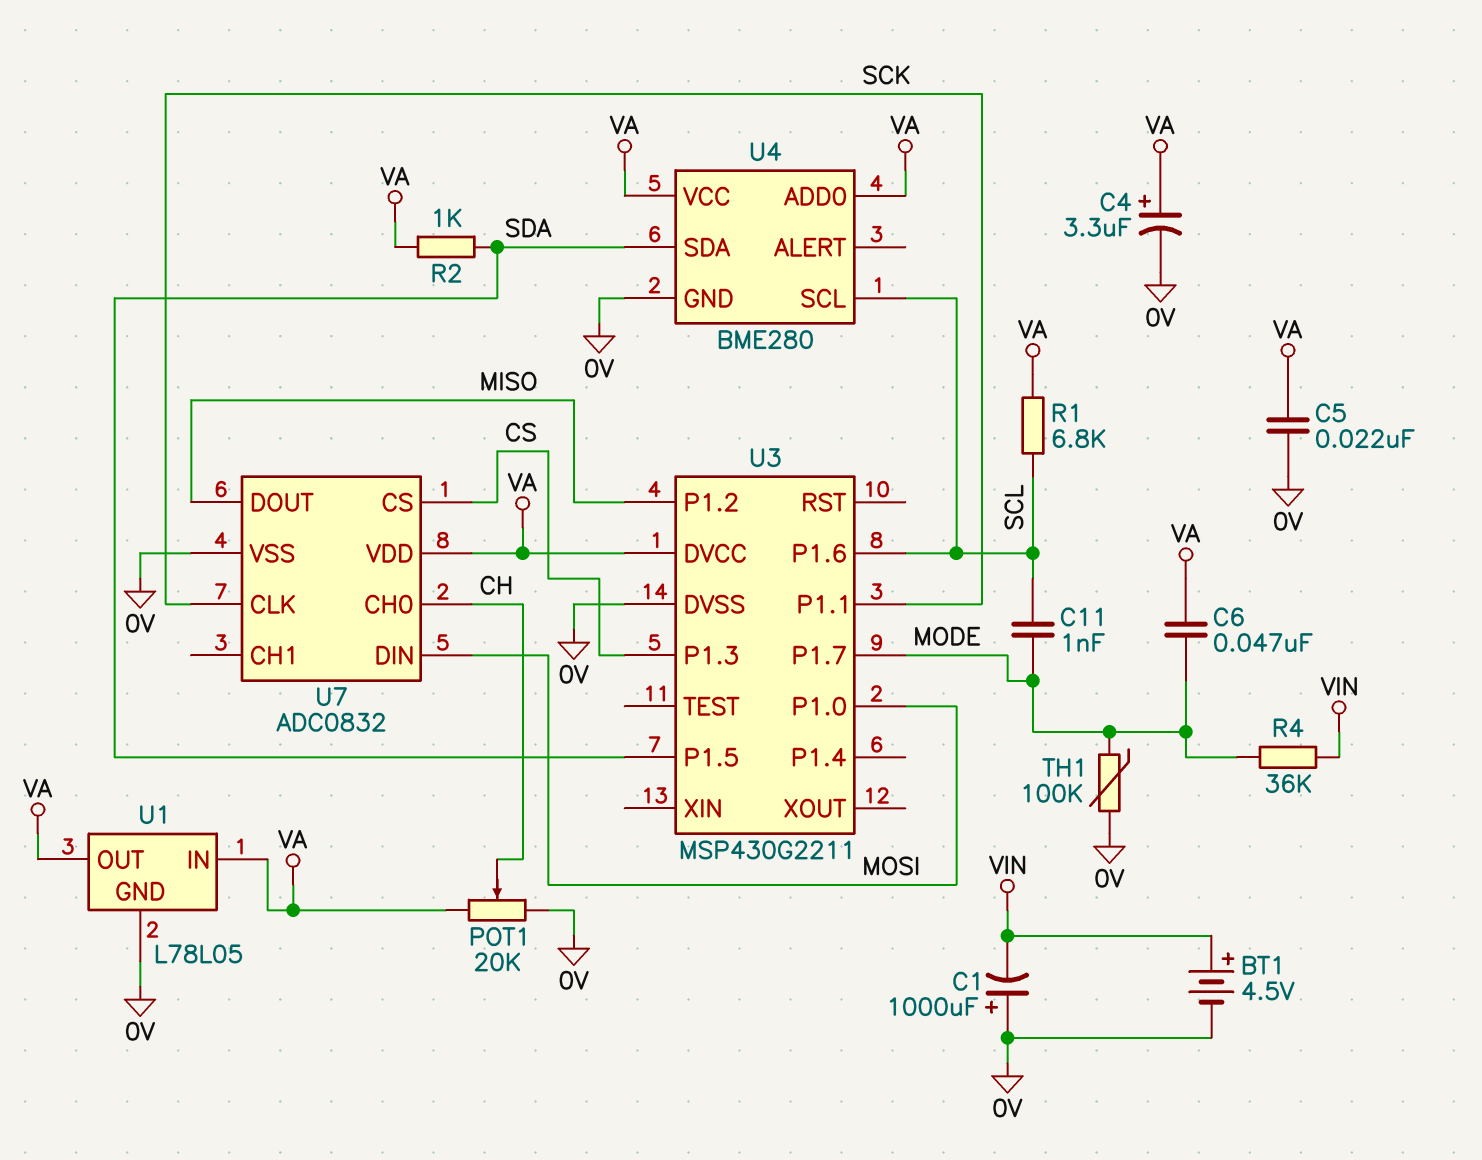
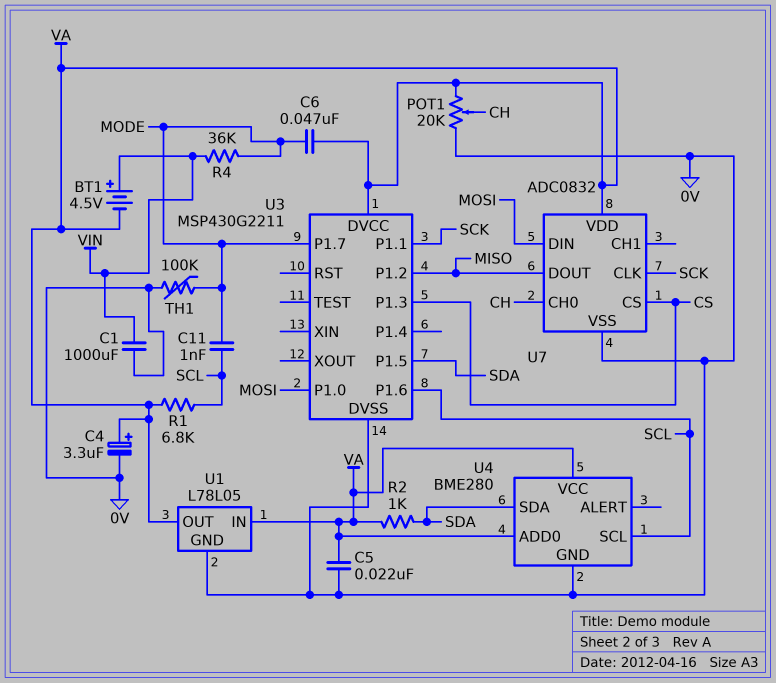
BT1: 4.5V (plus VIN, minus 0V) -> 4.5V (plus VIN, minus VA)
C1: 1000uF (plus 0V, minus VIN) -> 1000uF (0V, VIN)

